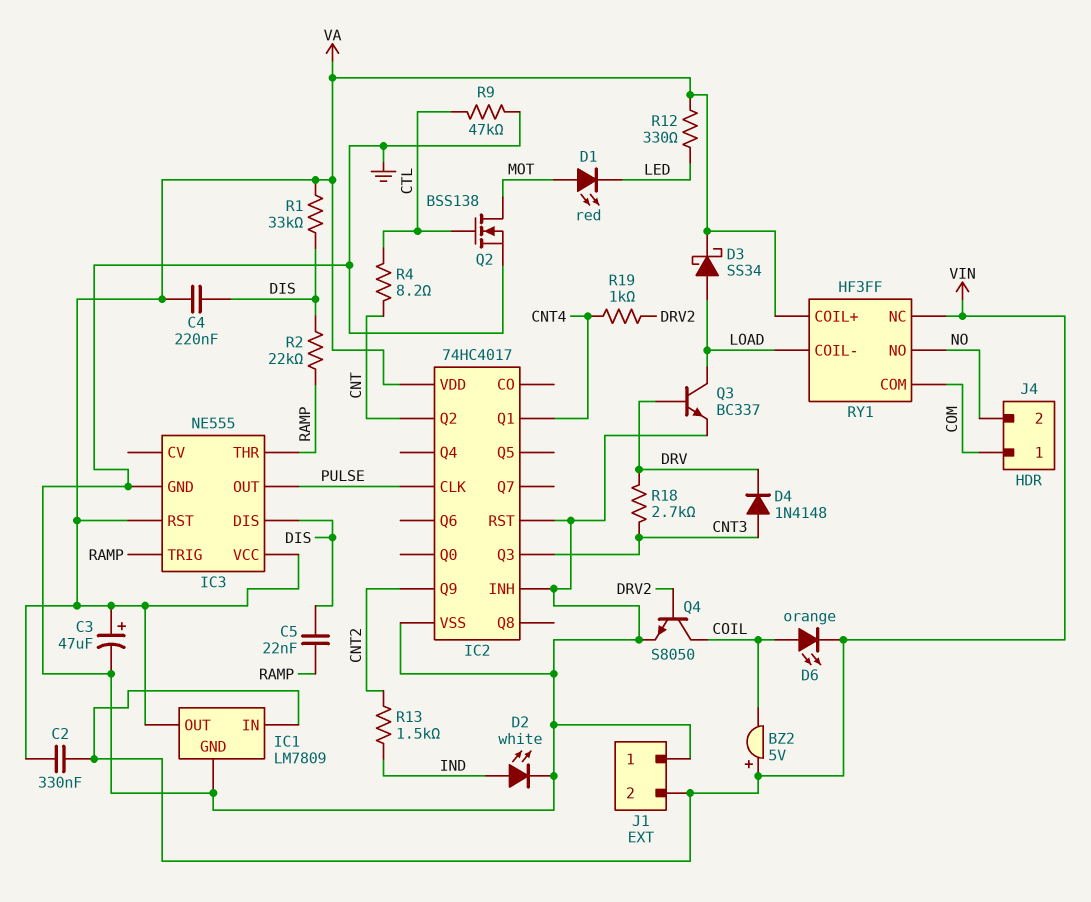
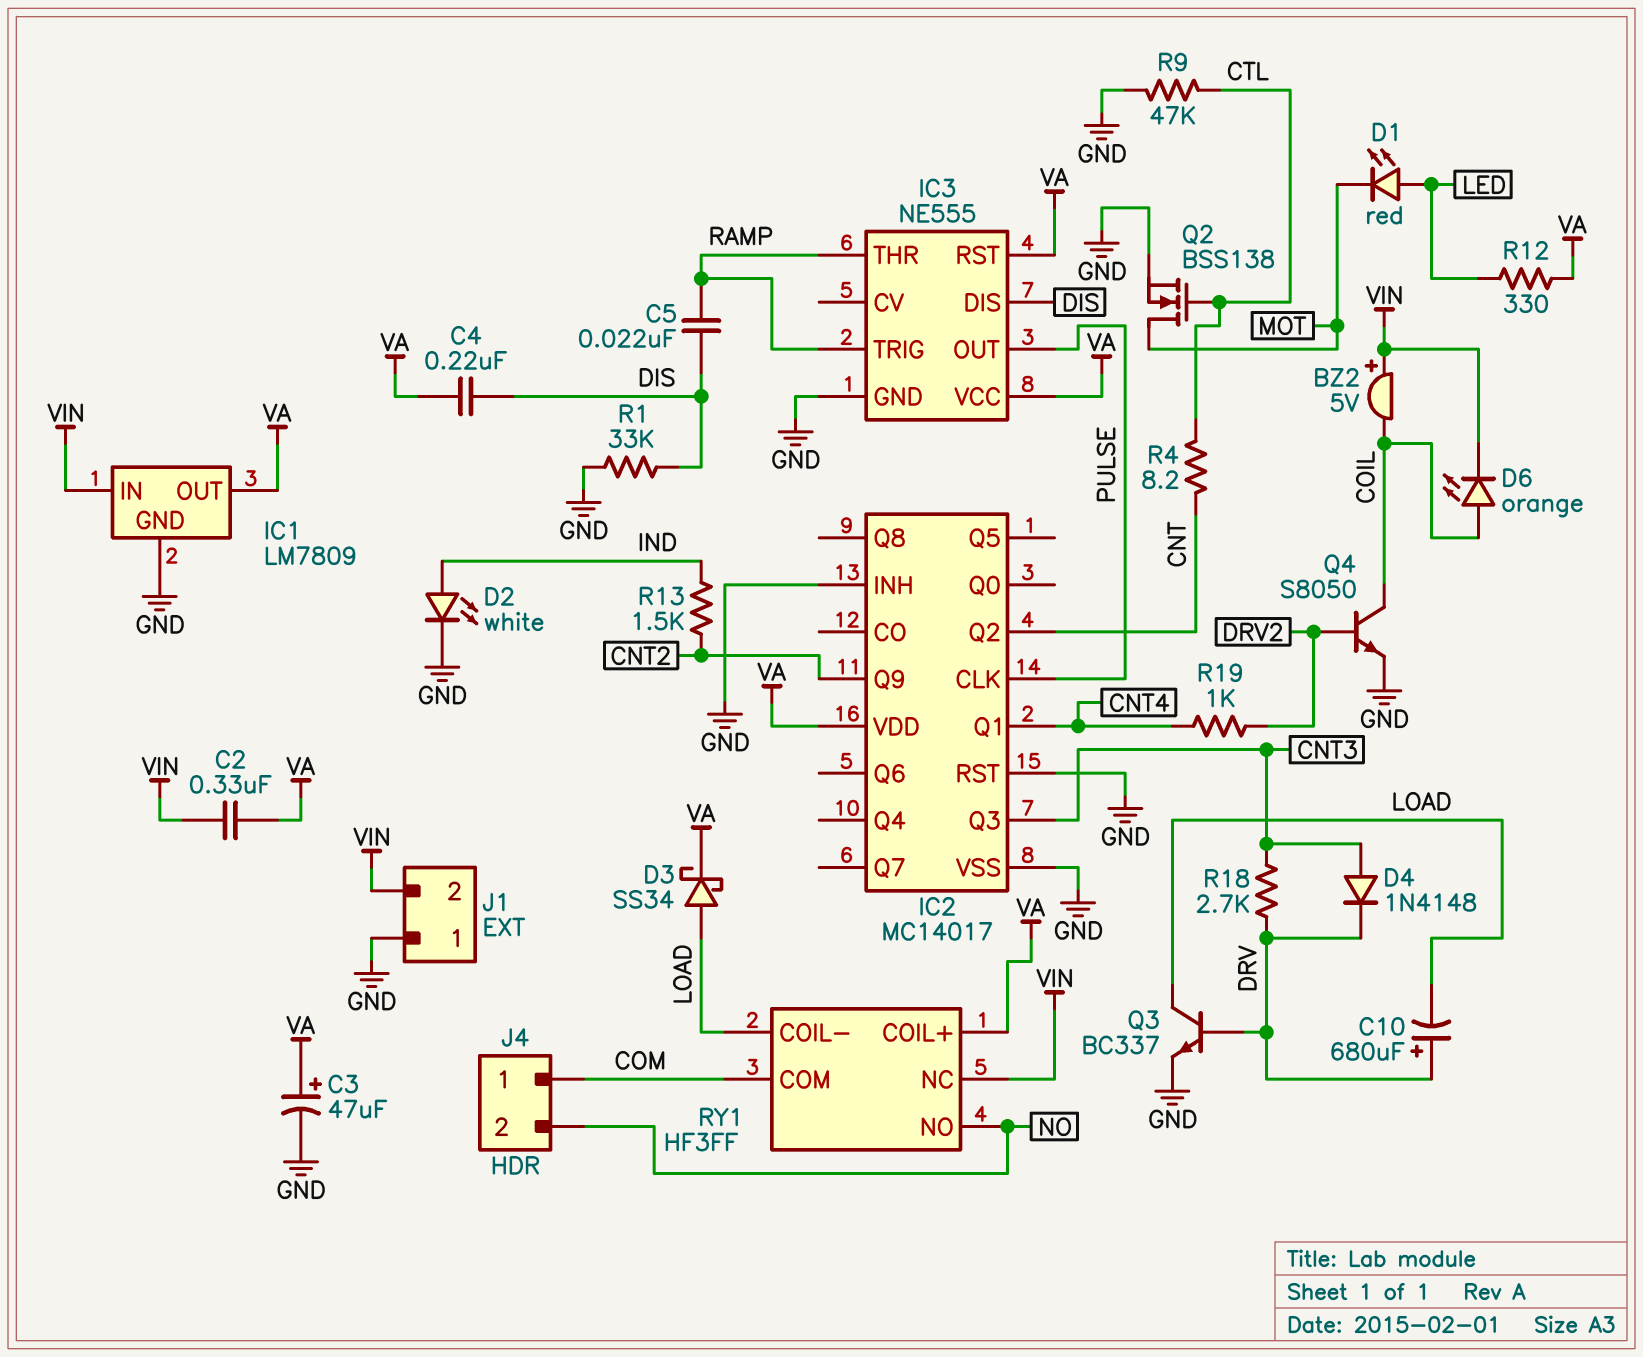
C10: none -> 680uF (plus DRV, minus LOAD)
D1: LED red (A MOT, K LED) -> LED red (A LED, K MOT)
IC2: 74HC4017 -> MC14017
R1: 33k (DIS, VA) -> 33k (DIS, GND)
R2: 22k (DIS, RAMP) -> none

